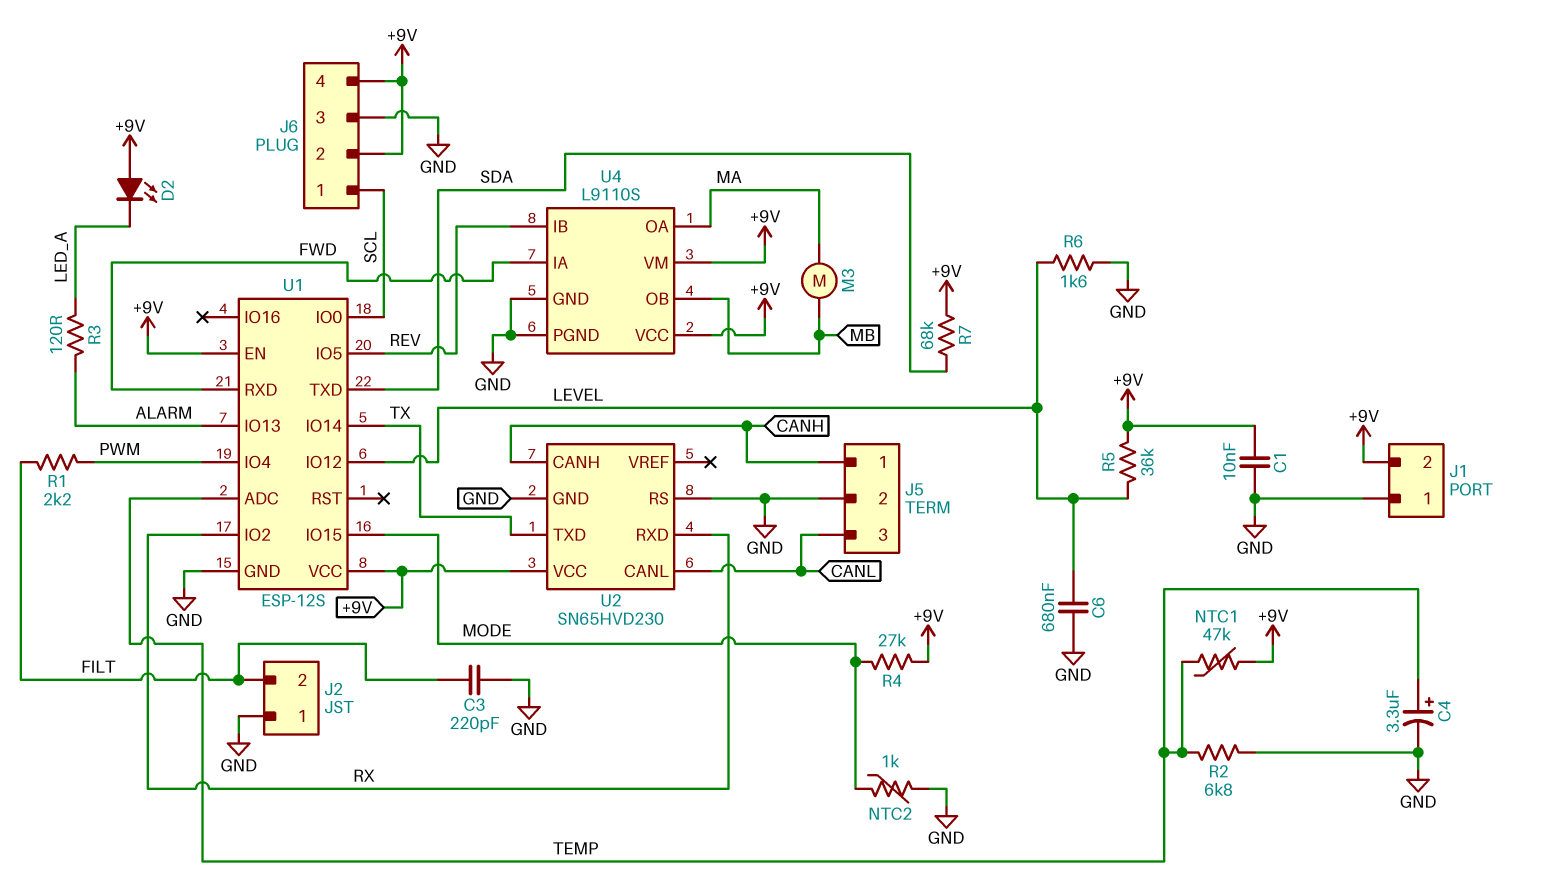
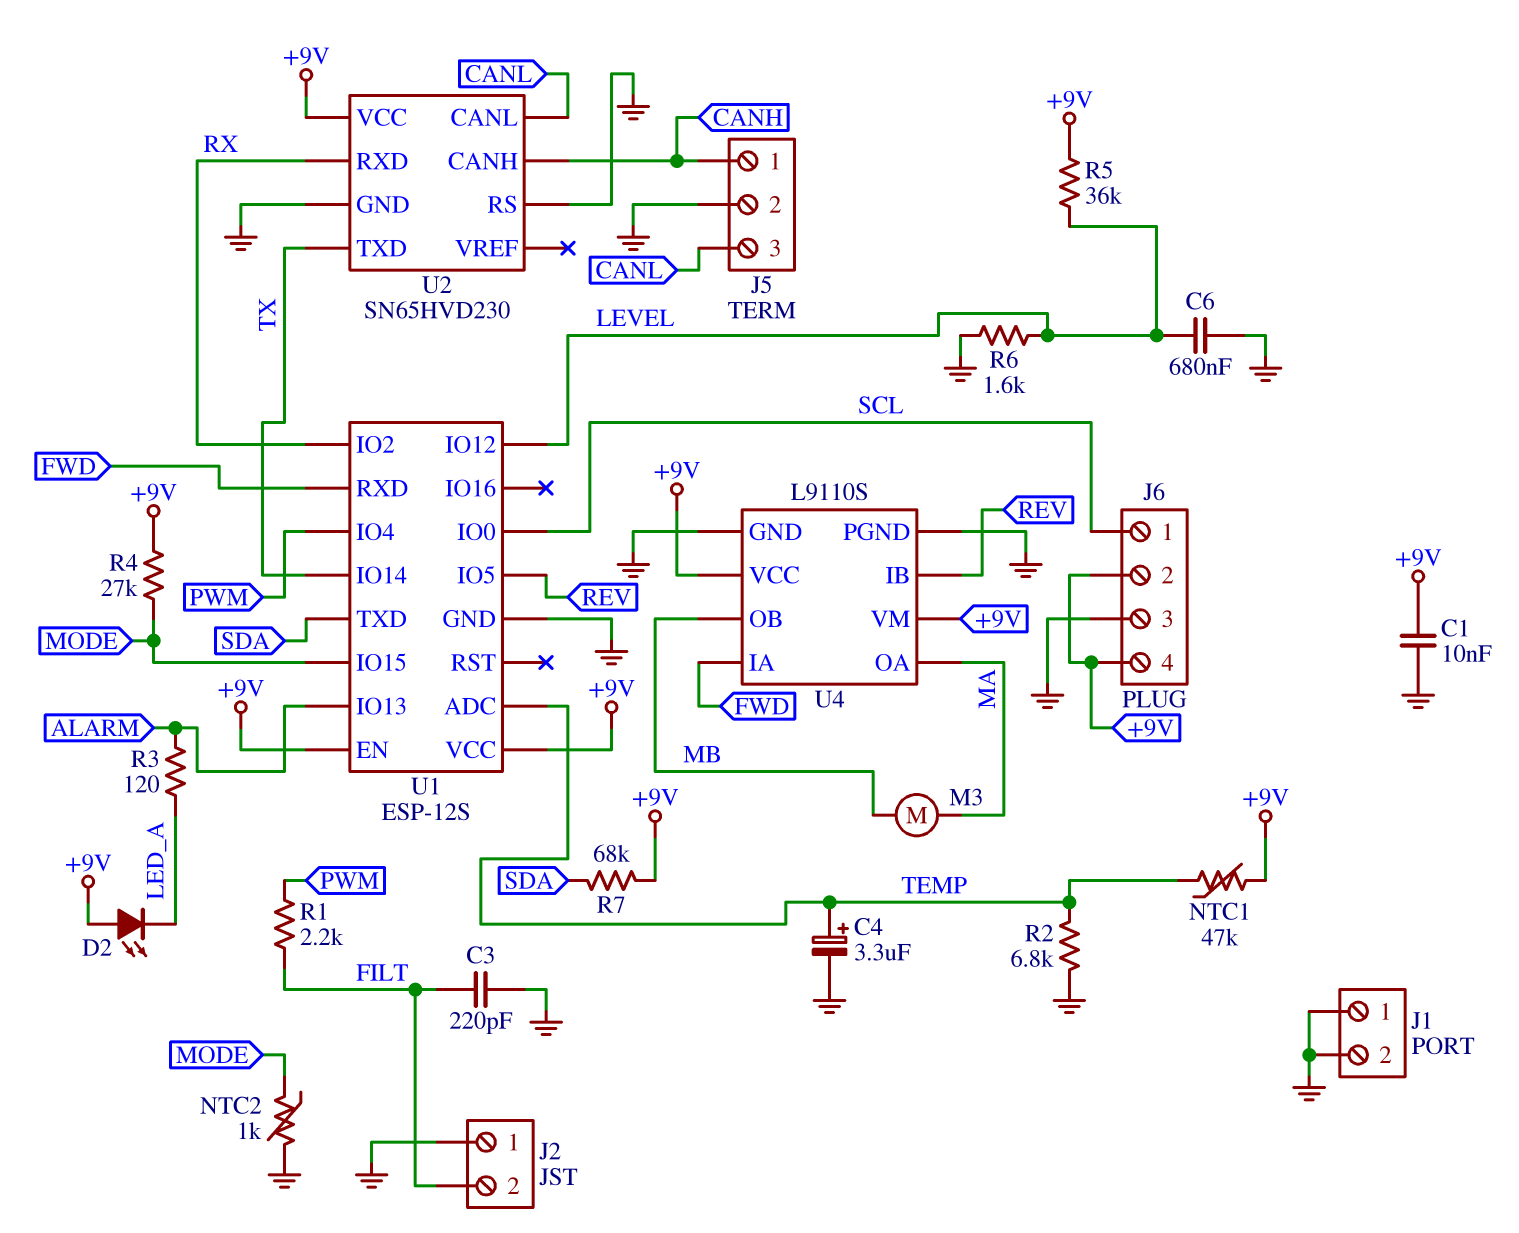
J1 pin 2: +9V -> GND

